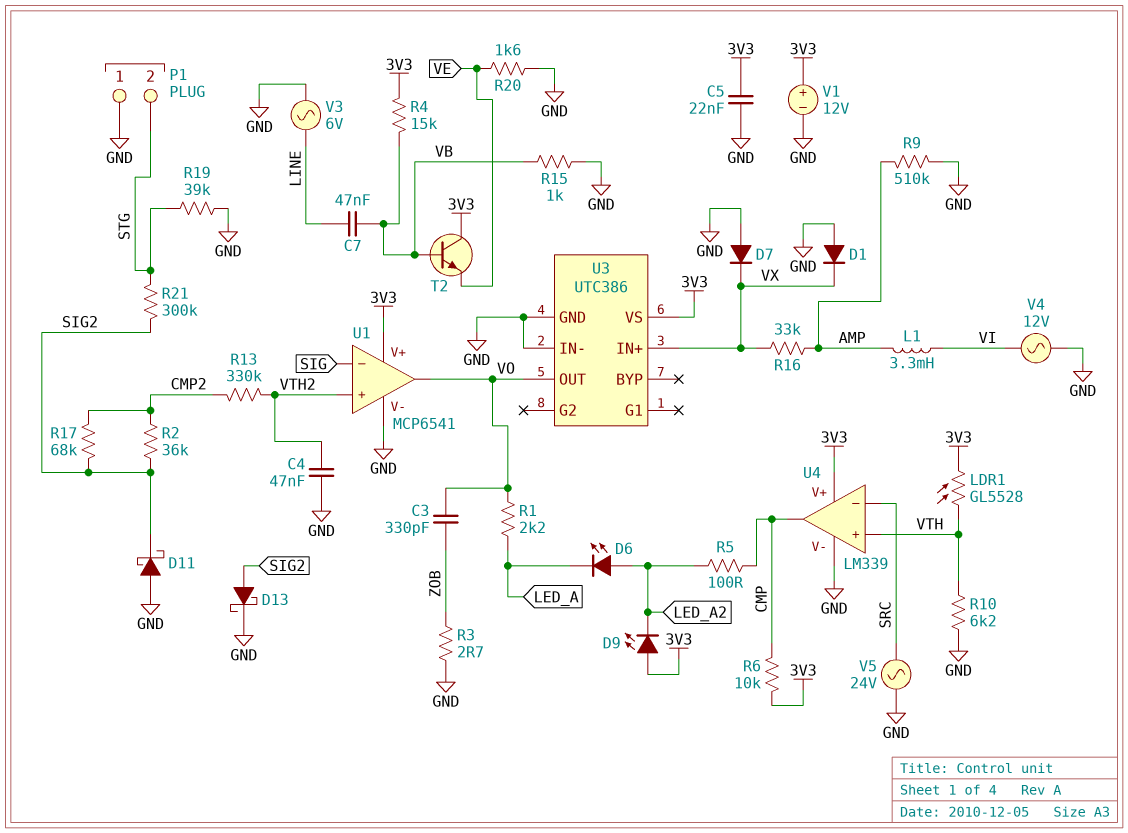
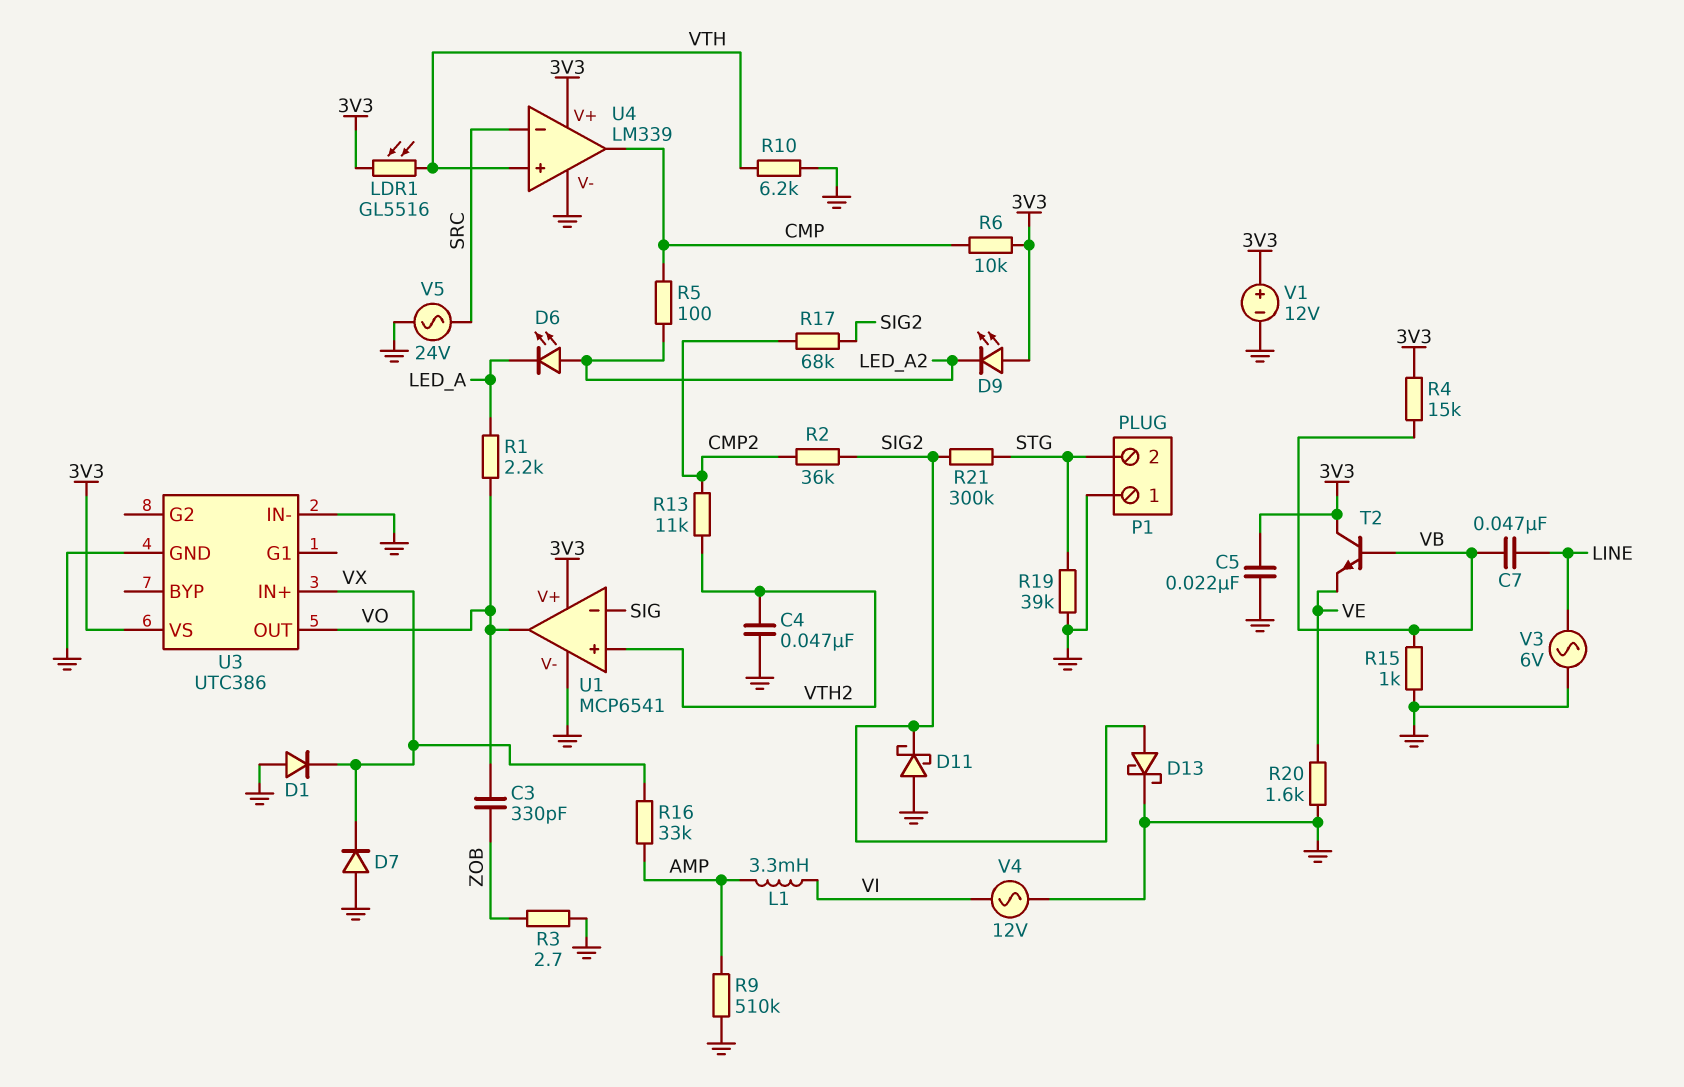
LDR1: GL5528 (3V3, VTH) -> GL5516 (3V3, VTH)
R13: 330k (CMP2, VTH2) -> 11k (CMP2, VTH2)

